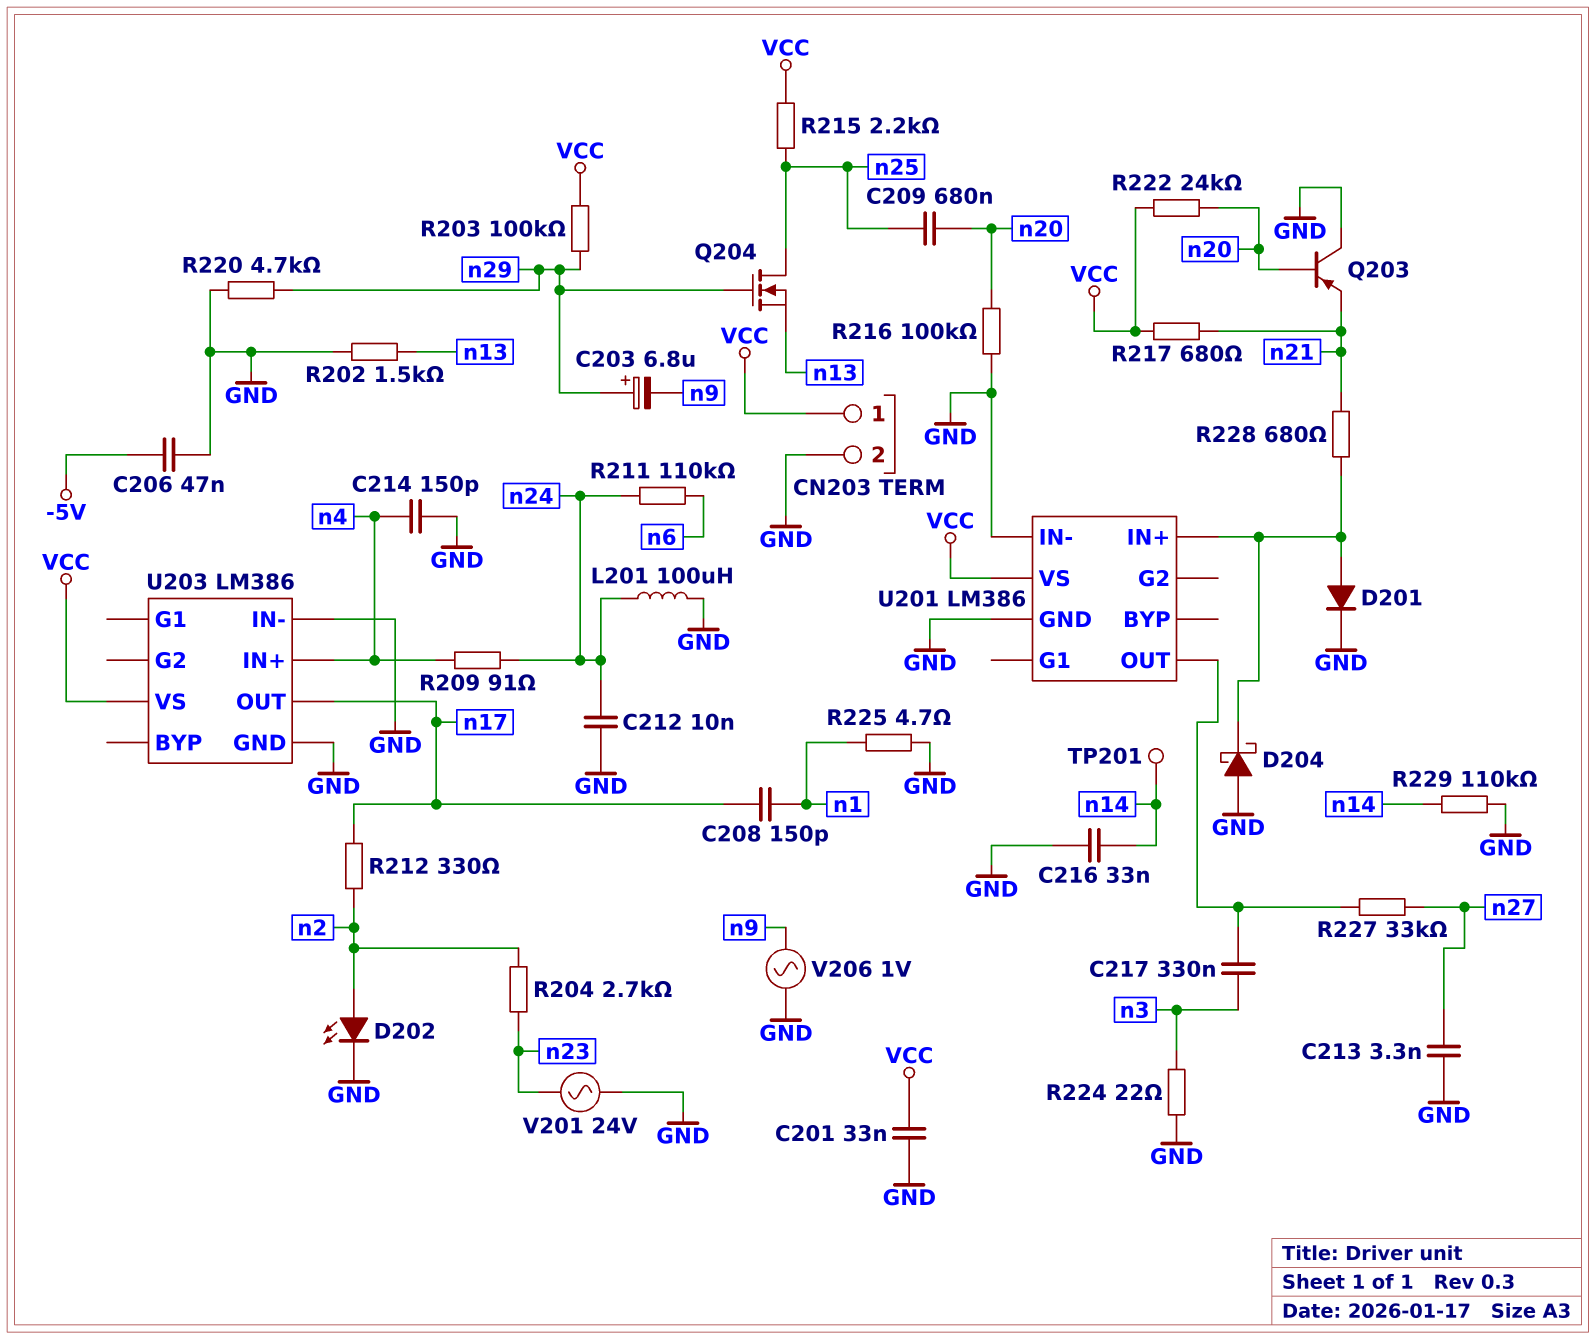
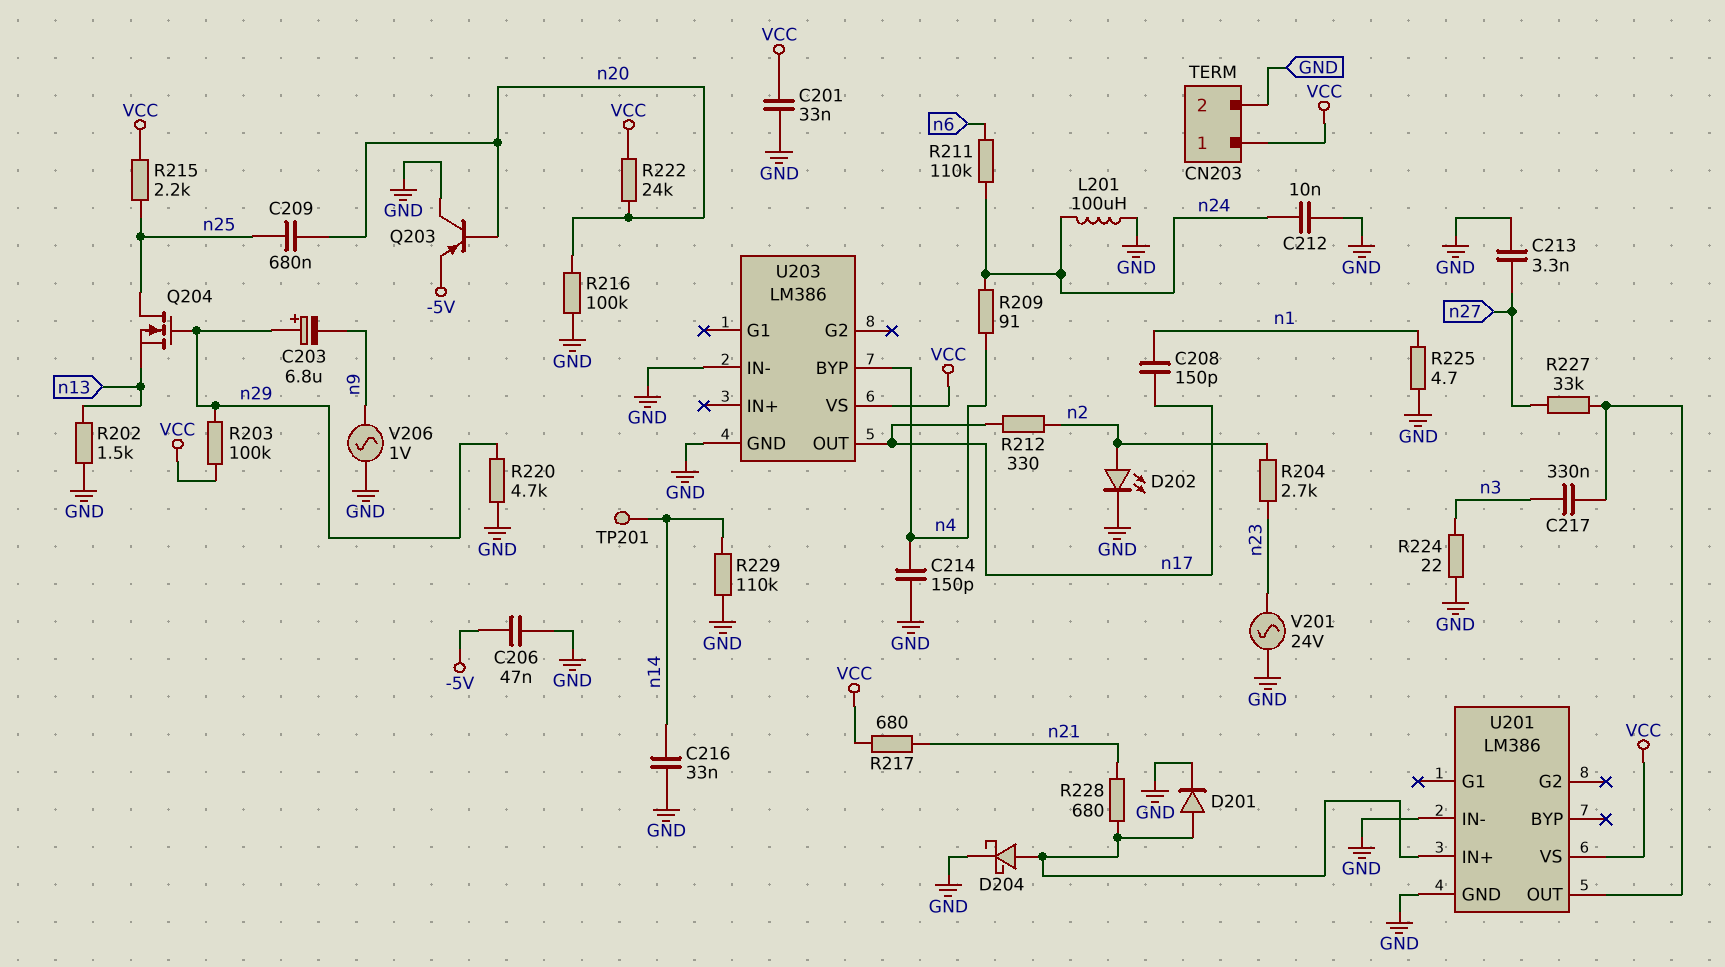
D204: schottky (A GND, K U201/IN+) -> schottky (A U201/IN+, K GND)
Q203: PNP (B n20, C GND, E n21) -> PNP (B n20, C GND, E -5V)
U203 pin BYP: none -> n4
U203 pin IN+: n4 -> none

